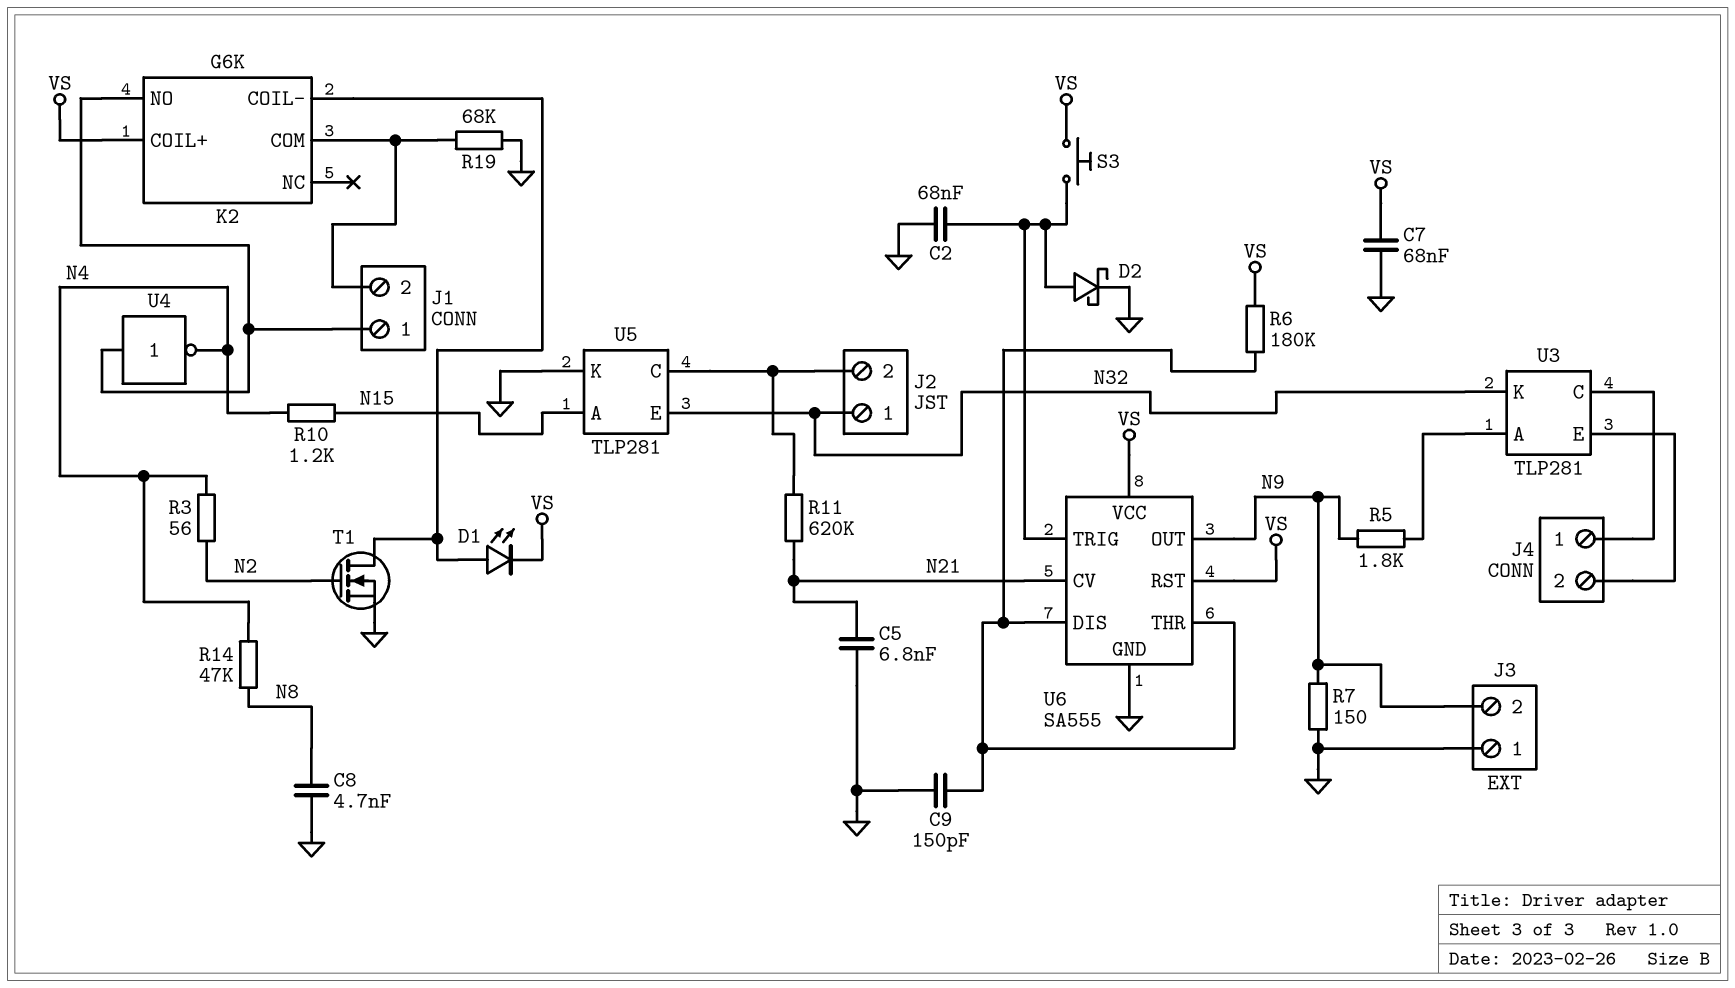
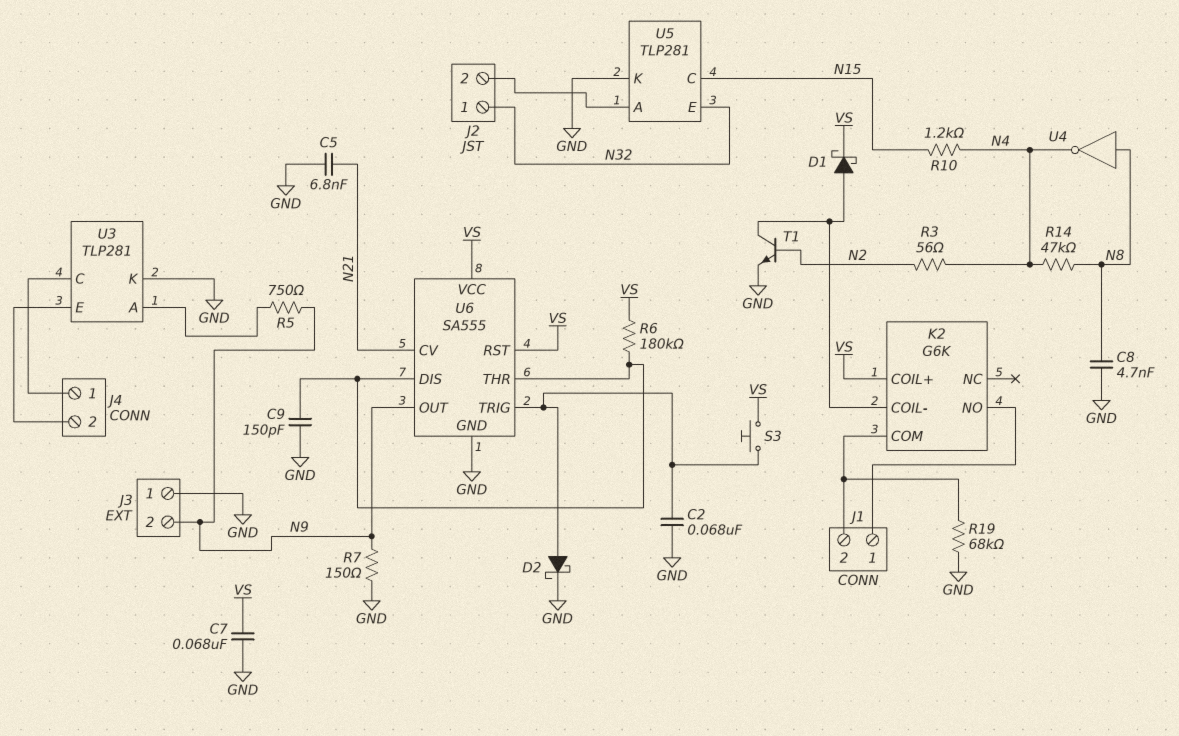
D1: LED (A K2/COIL-, K VS) -> schottky (A K2/COIL-, K VS)
R5: 1.8k (N9, U3/A) -> 750 (N9, U3/A)
R11: 620k (J2/2, N21) -> none
T1: NMOS (G N2, D K2/COIL-, S GND) -> NPN (B N2, C K2/COIL-, E GND)
U3 pin K: N32 -> GND
U4: NOT (in J1/1, out N4) -> NOT (in N8, out N4)
U5 pin A: N15 -> J2/2
U5 pin C: J2/2 -> N15

